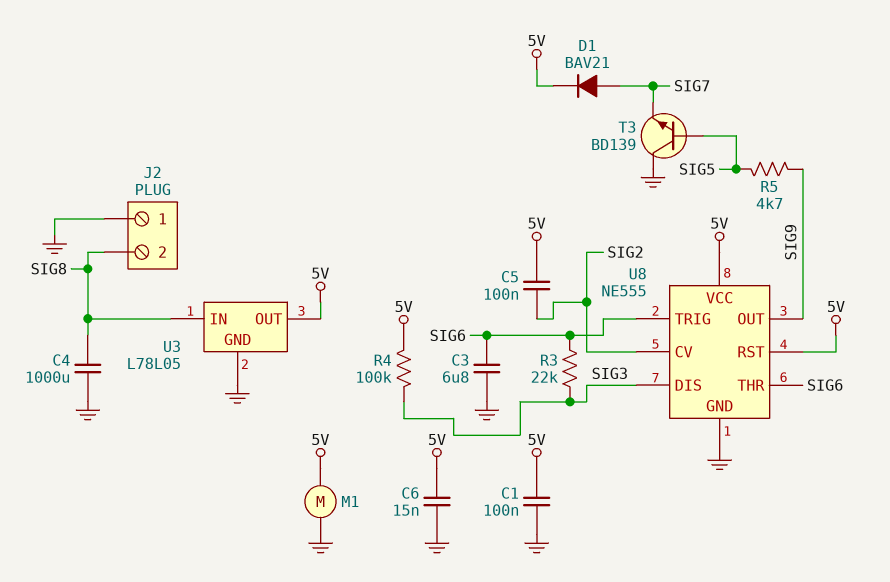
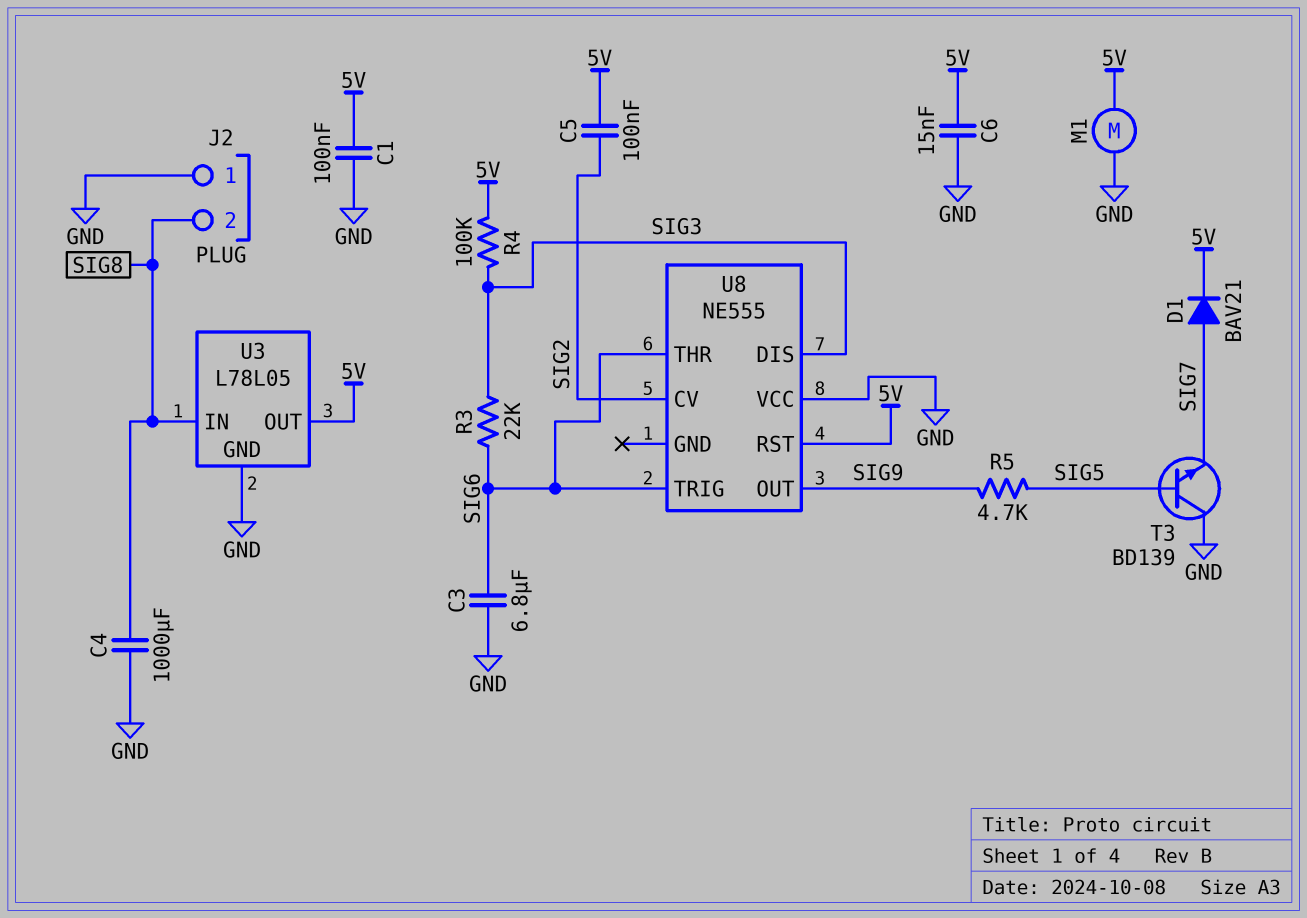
U8 pin GND: GND -> none
U8 pin VCC: 5V -> GND

